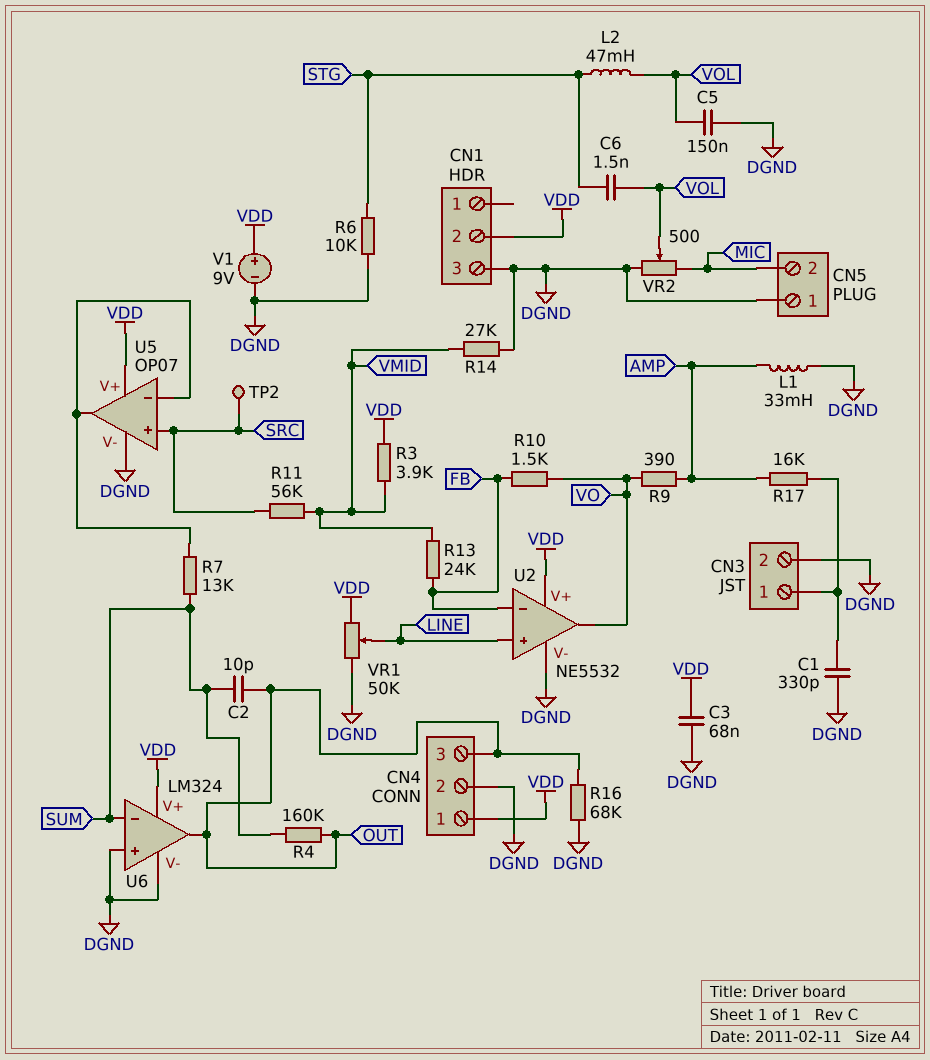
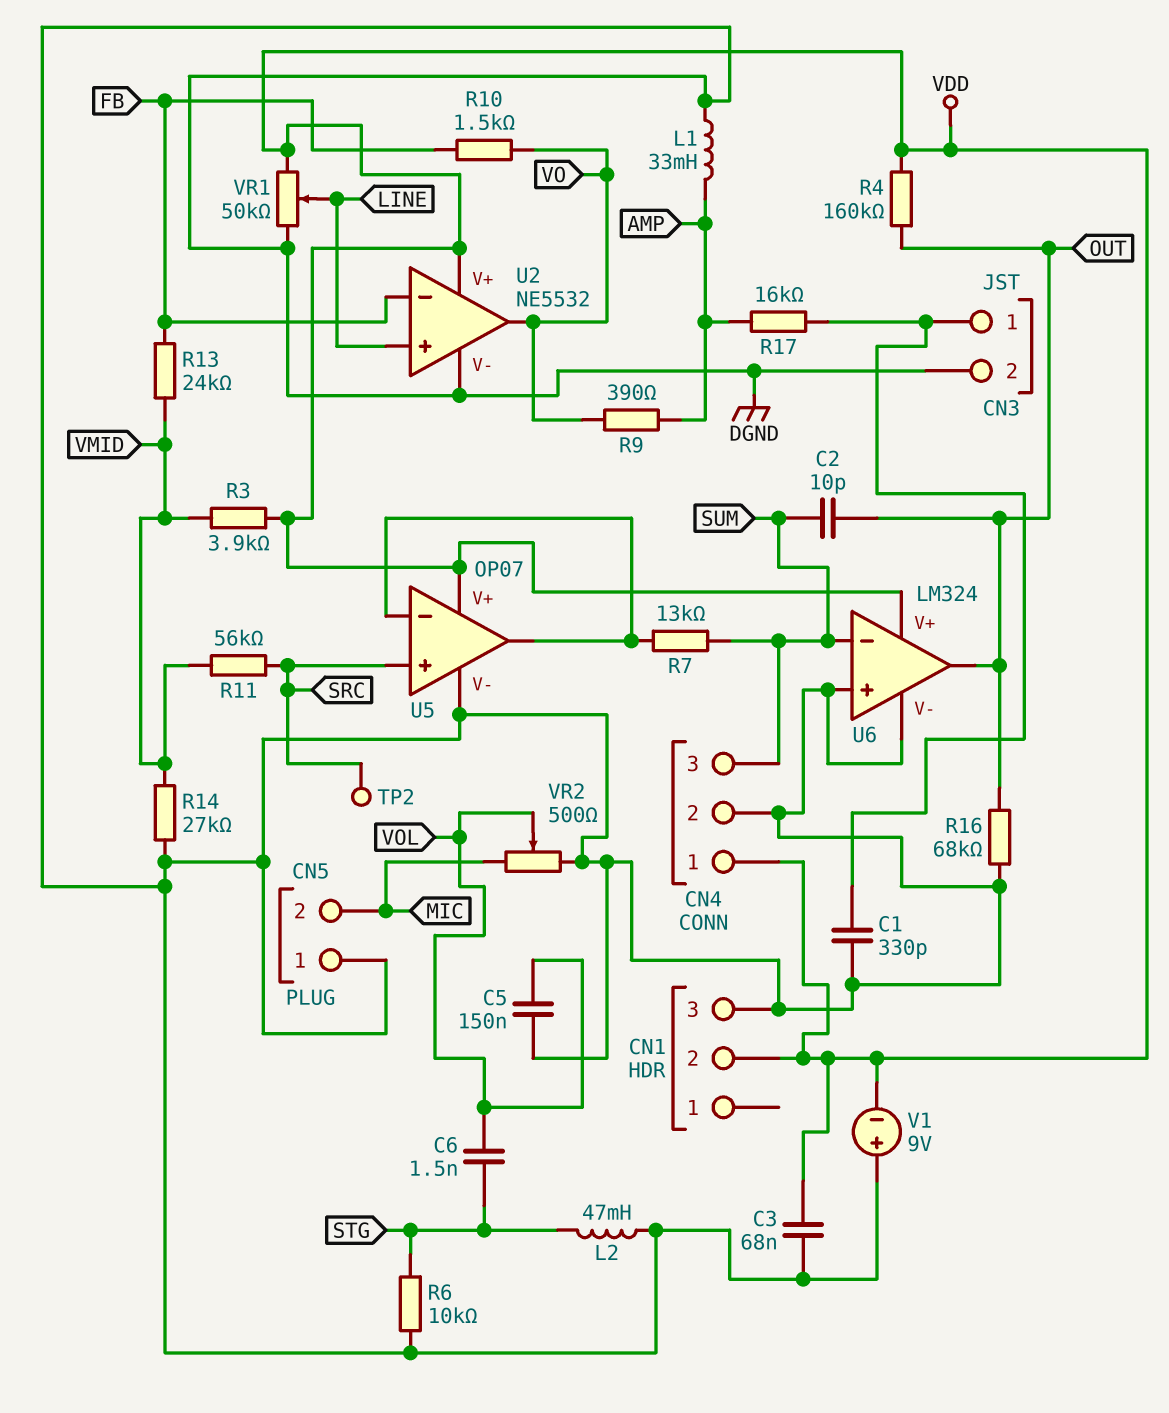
CN4 pin 3: OUT -> SUM
L2: 47mH (STG, VOL) -> 47mH (DGND, STG)
R4: 160k (OUT, SUM) -> 160k (OUT, VDD)
V1: 9V (plus VDD, minus DGND) -> 9V (plus DGND, minus VDD)

